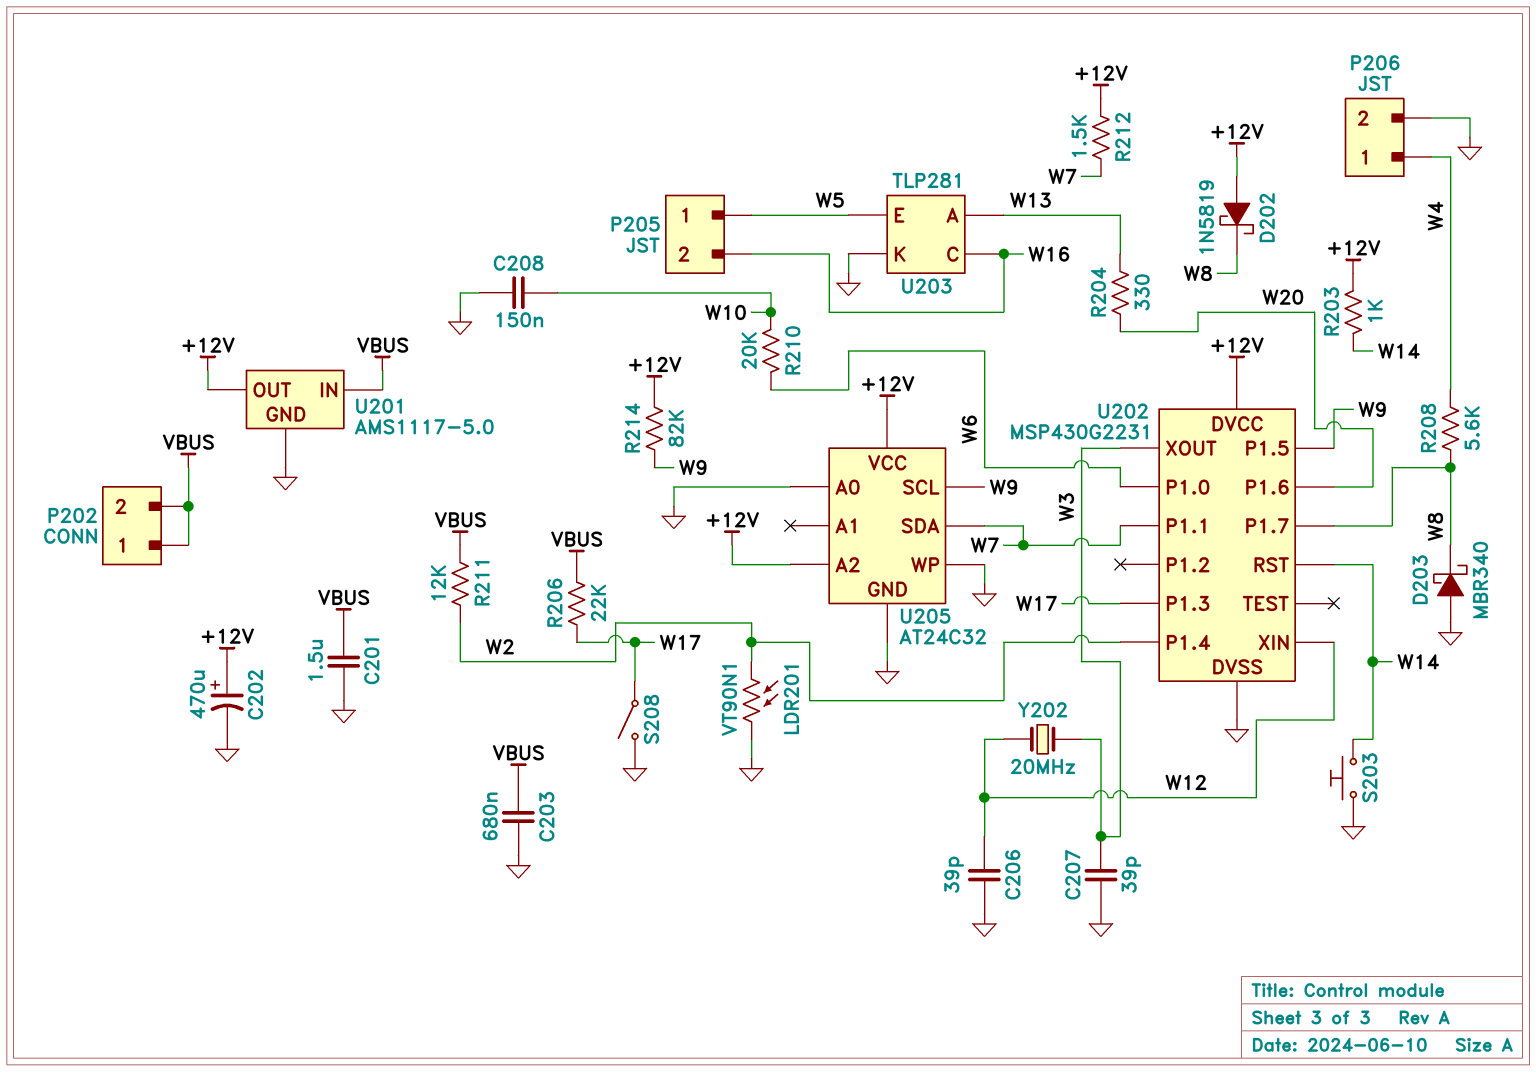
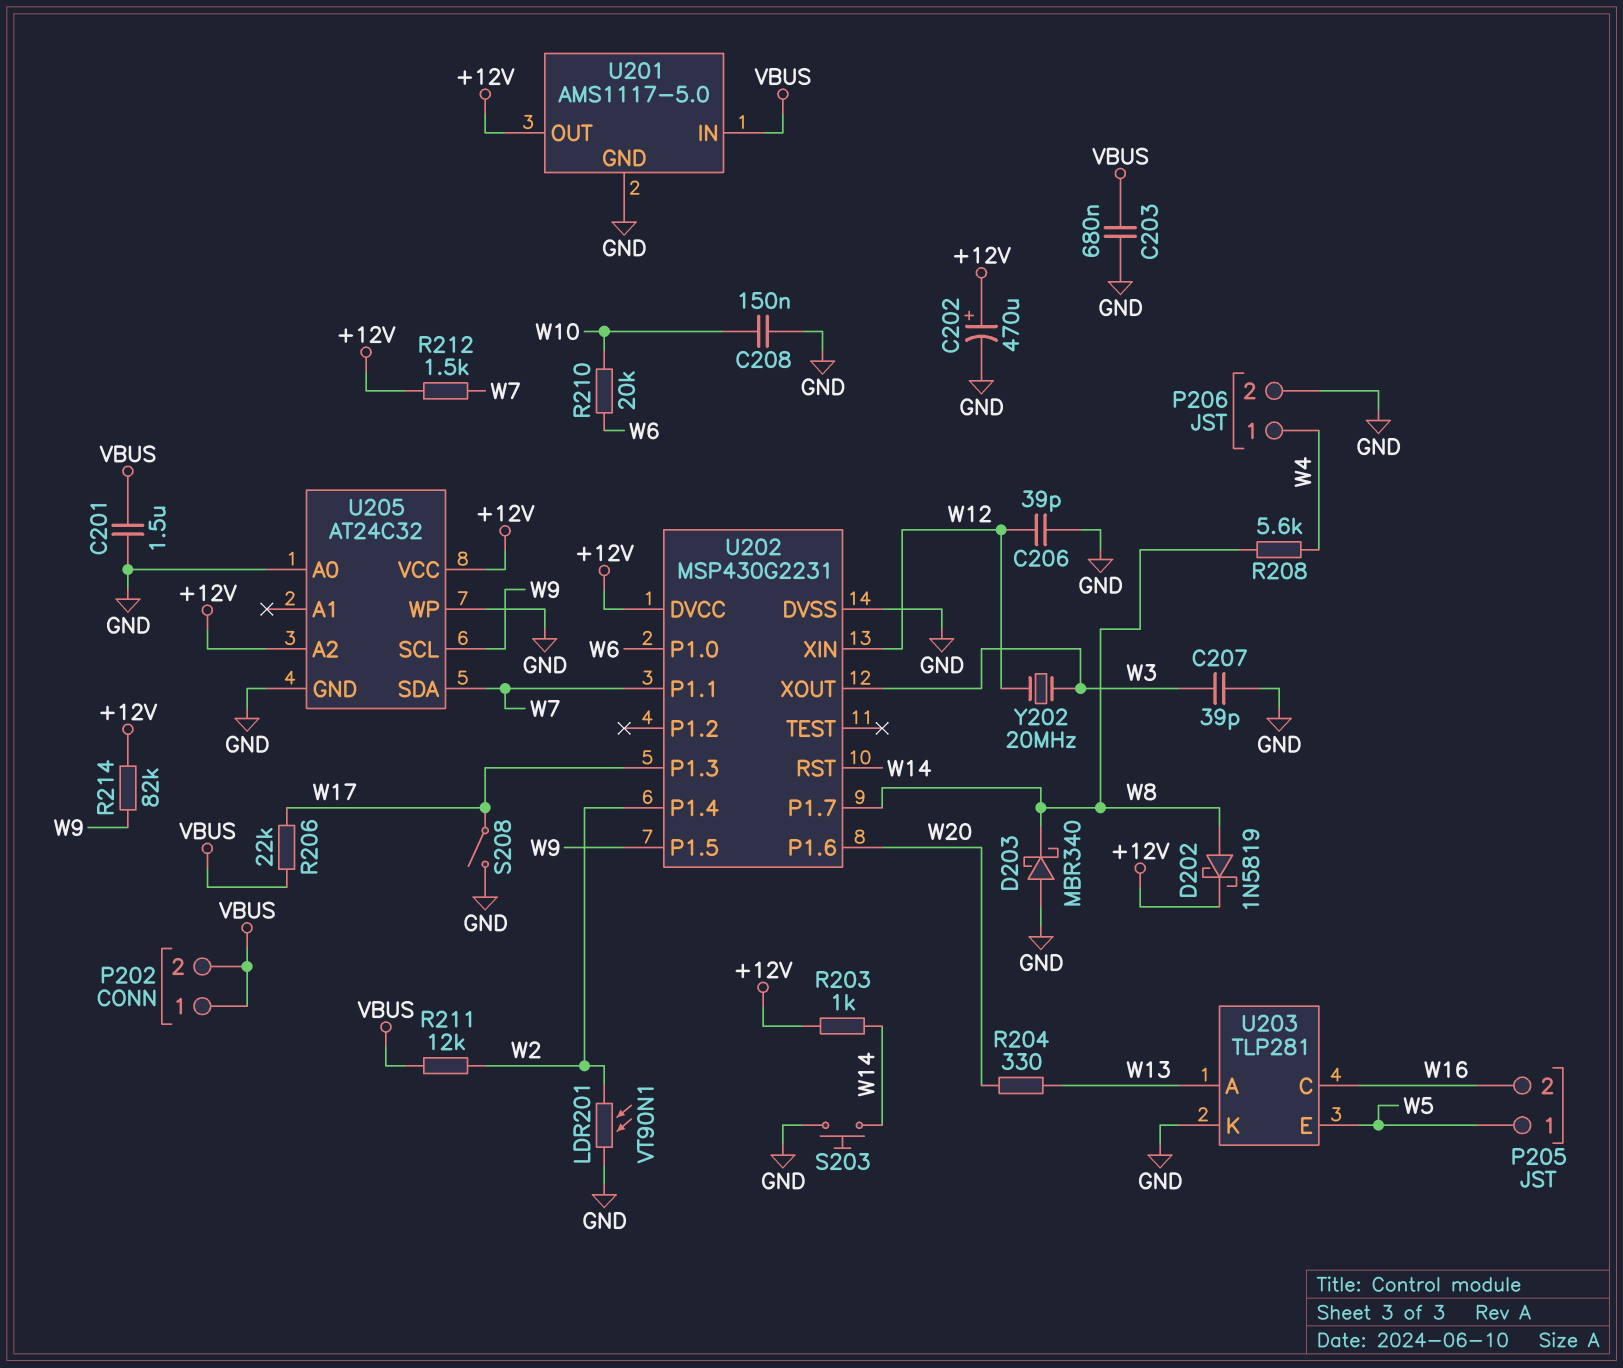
D202: schottky 1N5819 (A +12V, K W8) -> schottky 1N5819 (A W8, K +12V)

